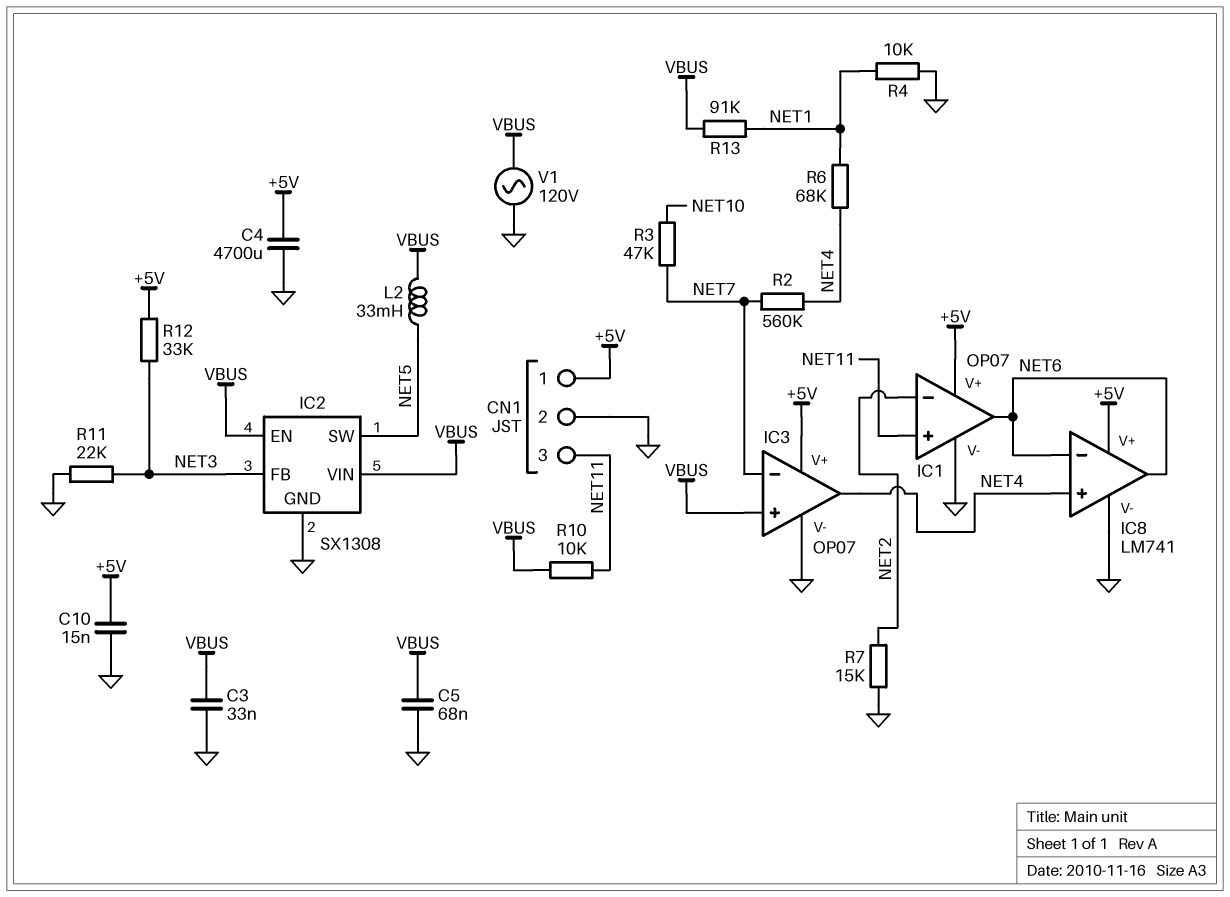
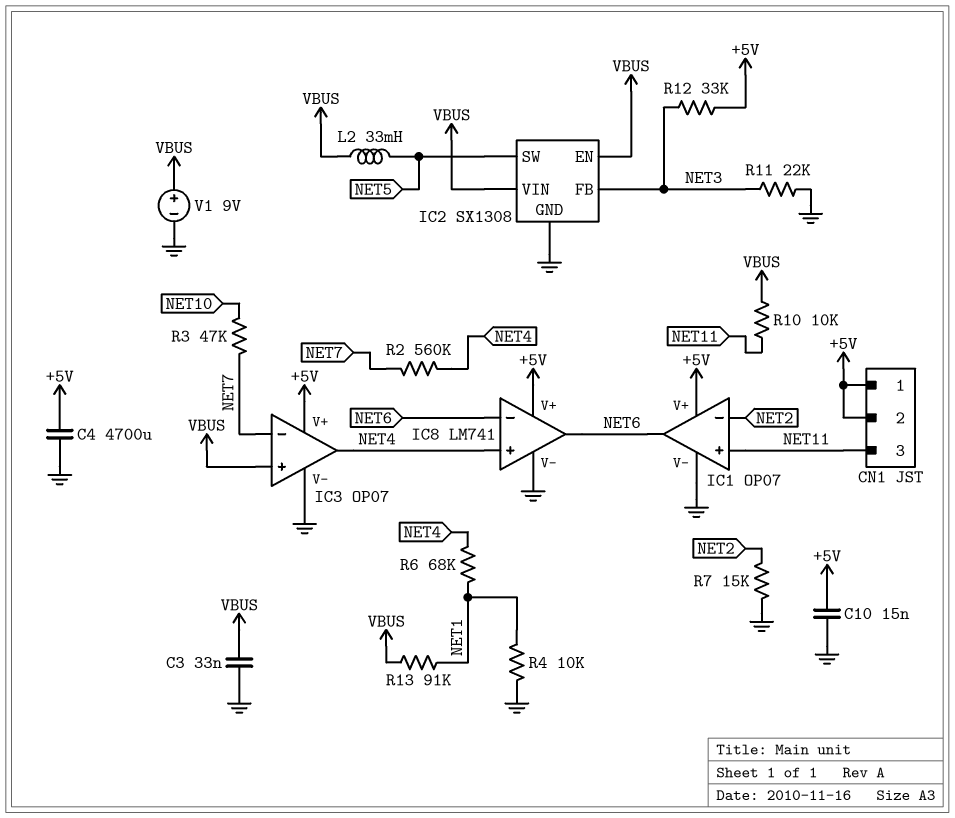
C5: 68nF (GND, VBUS) -> none
CN1 pin 2: GND -> +5V
V1: AC 120V (GND, VBUS) -> 9V (plus VBUS, minus GND)

